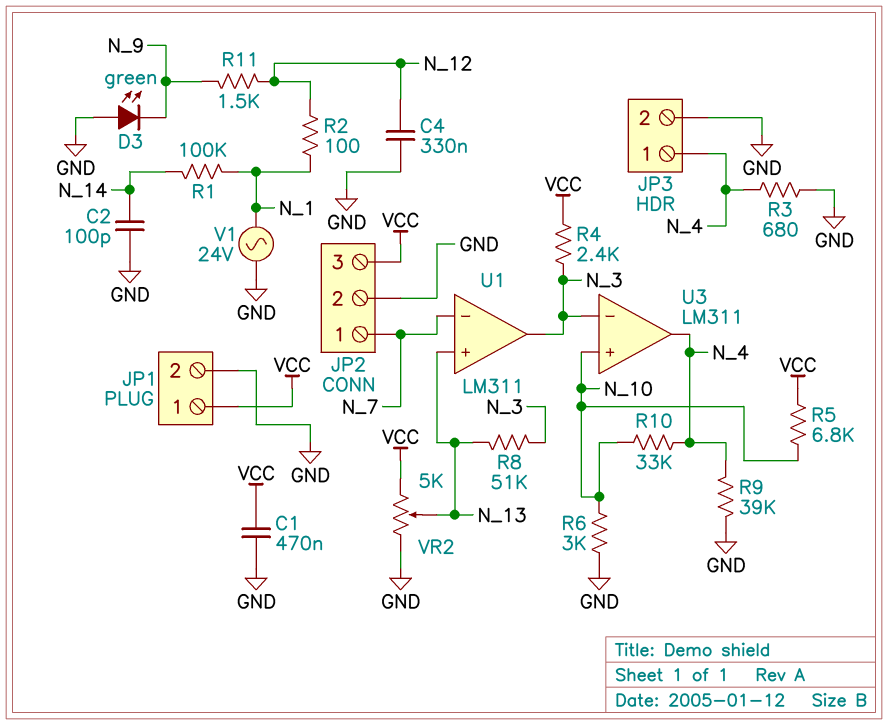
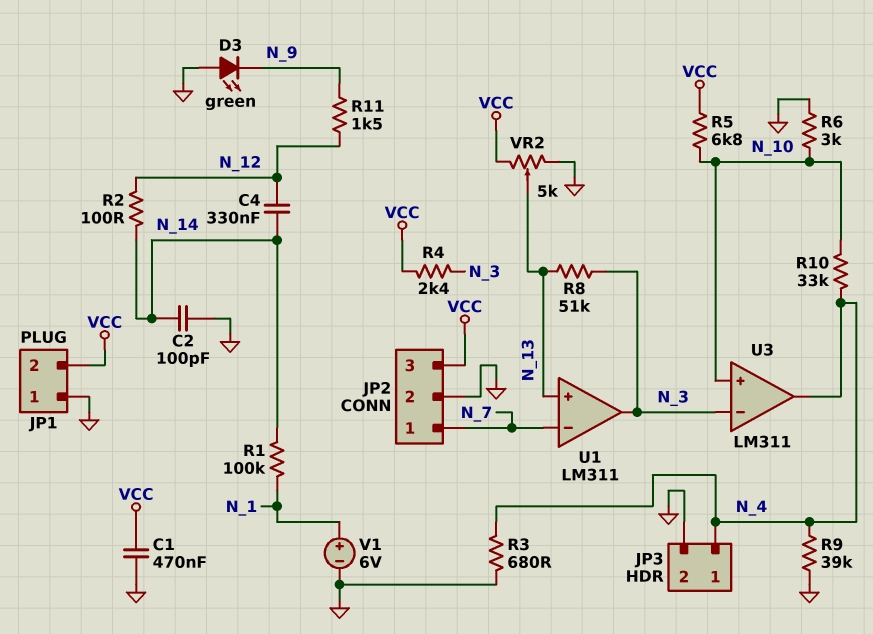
C4: 330nF (GND, N_12) -> 330nF (N_12, N_14)
JP1 pin 1: VCC -> GND
JP1 pin 2: GND -> VCC
R2: 100 (N_1, N_12) -> 100 (N_12, N_14)
V1: AC 24V (GND, N_1) -> 6V (plus N_1, minus GND)

